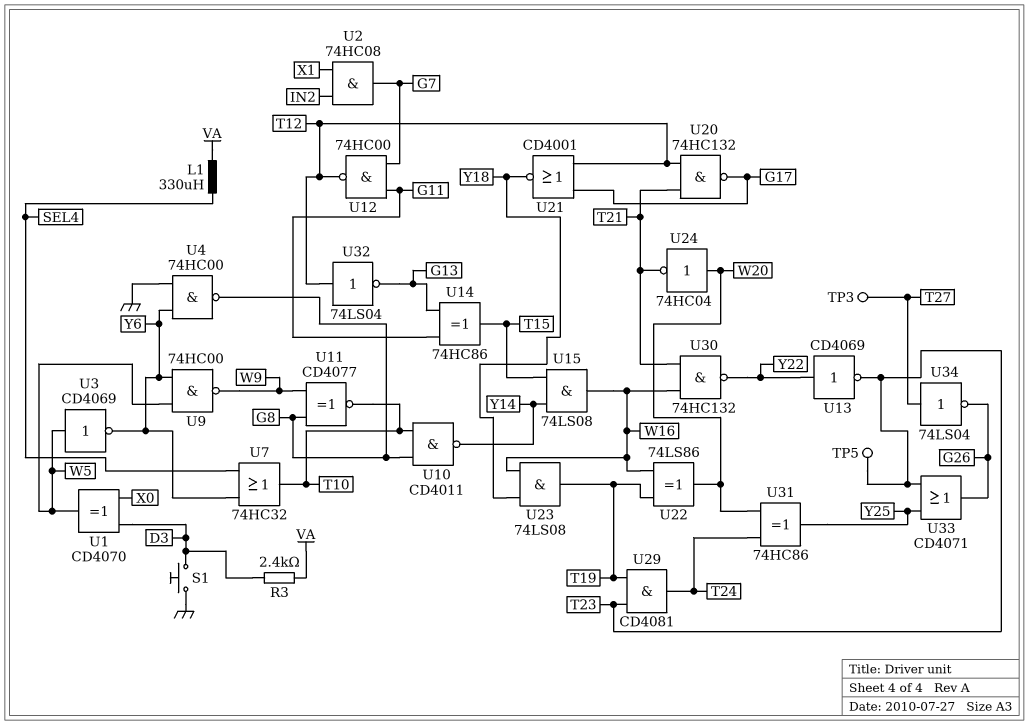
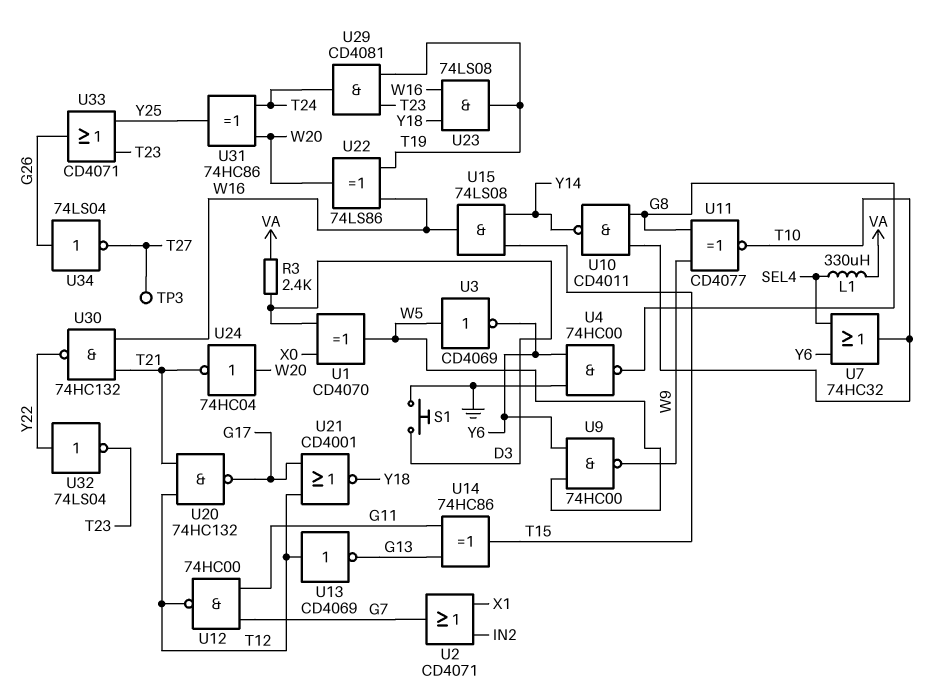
TP5: test point (T23) -> none
U2: AND 74HC08 (in IN2, in X1, out G7) -> OR CD4071 (in IN2, in X1, out G7)
U13: NOT CD4069 (in Y22, out T23) -> NOT CD4069 (in T12, out G13)
U32: NOT 74LS04 (in T12, out G13) -> NOT 74LS04 (in Y22, out T23)
U34: NOT 74LS04 (in T27, out G26) -> NOT 74LS04 (in G26, out T27)

